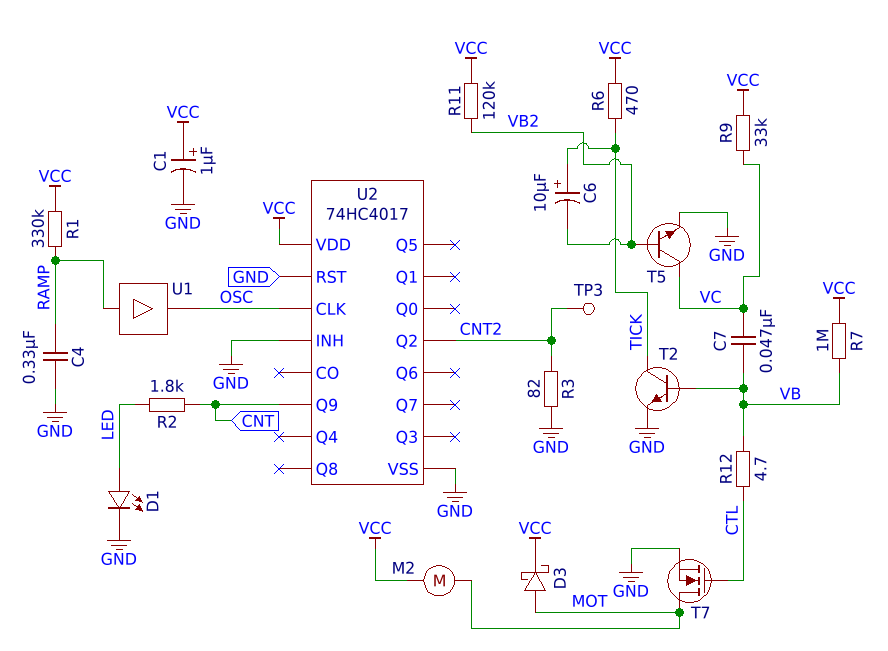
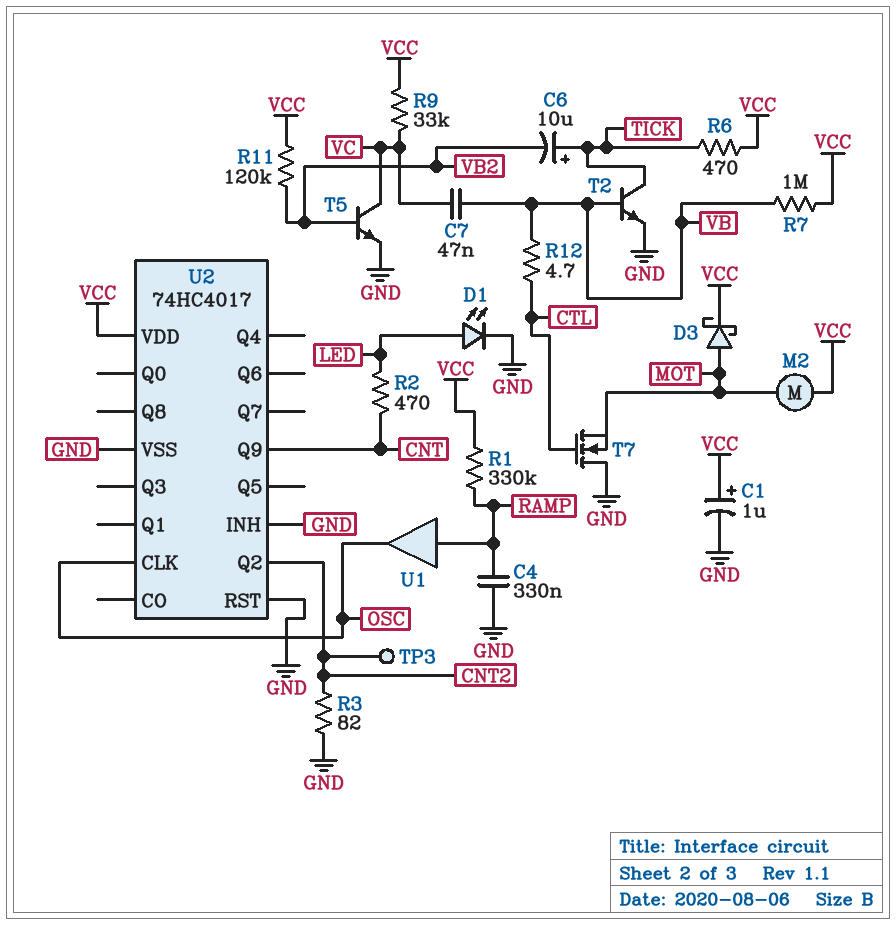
R2: 1.8k (CNT, LED) -> 470 (CNT, LED)
T7: NMOS (G CTL, D MOT, S GND) -> NMOS (G CTL, D GND, S MOT)

